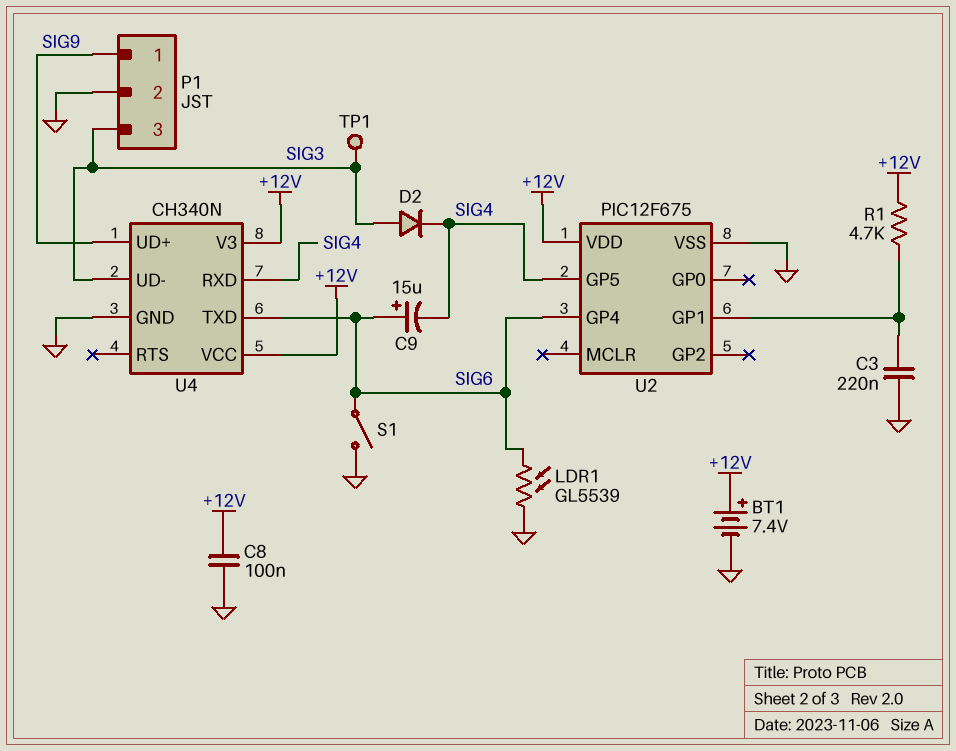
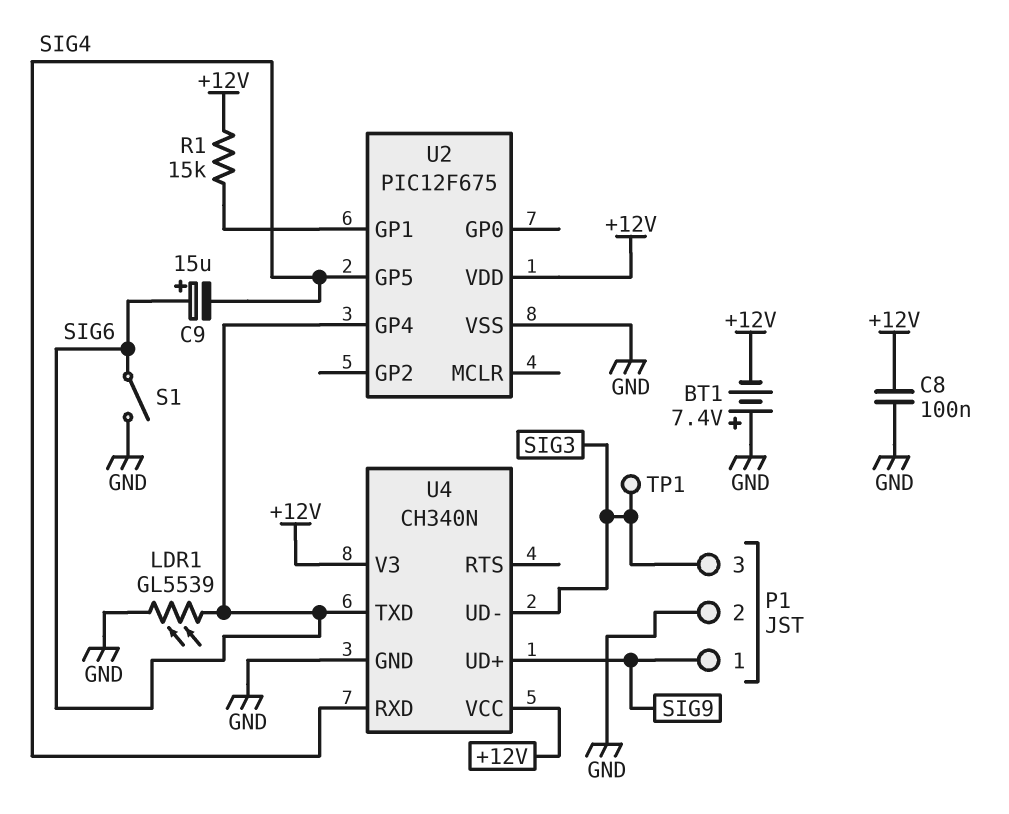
BT1: 7.4V (plus +12V, minus GND) -> 7.4V (plus GND, minus +12V)
C3: 220nF (GND, U2/GP1) -> none
D2: diode (A SIG3, K SIG4) -> none
R1: 4.7k (+12V, U2/GP1) -> 15k (+12V, U2/GP1)

